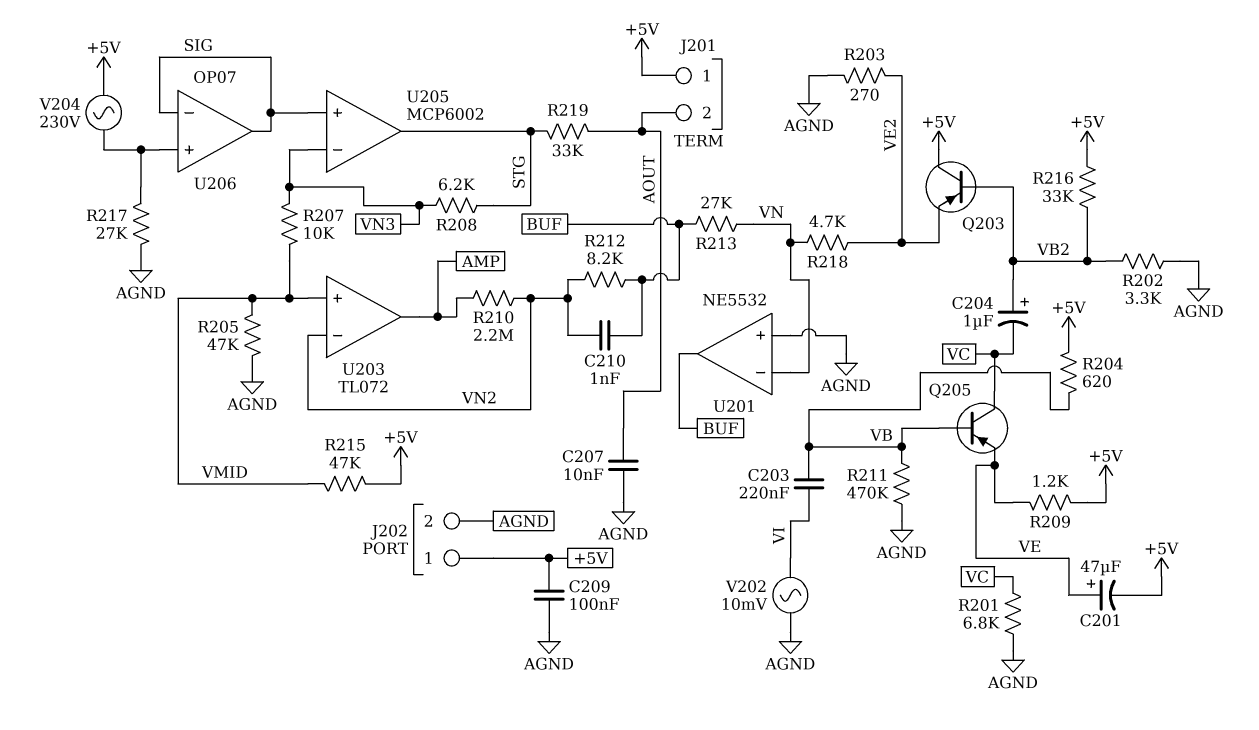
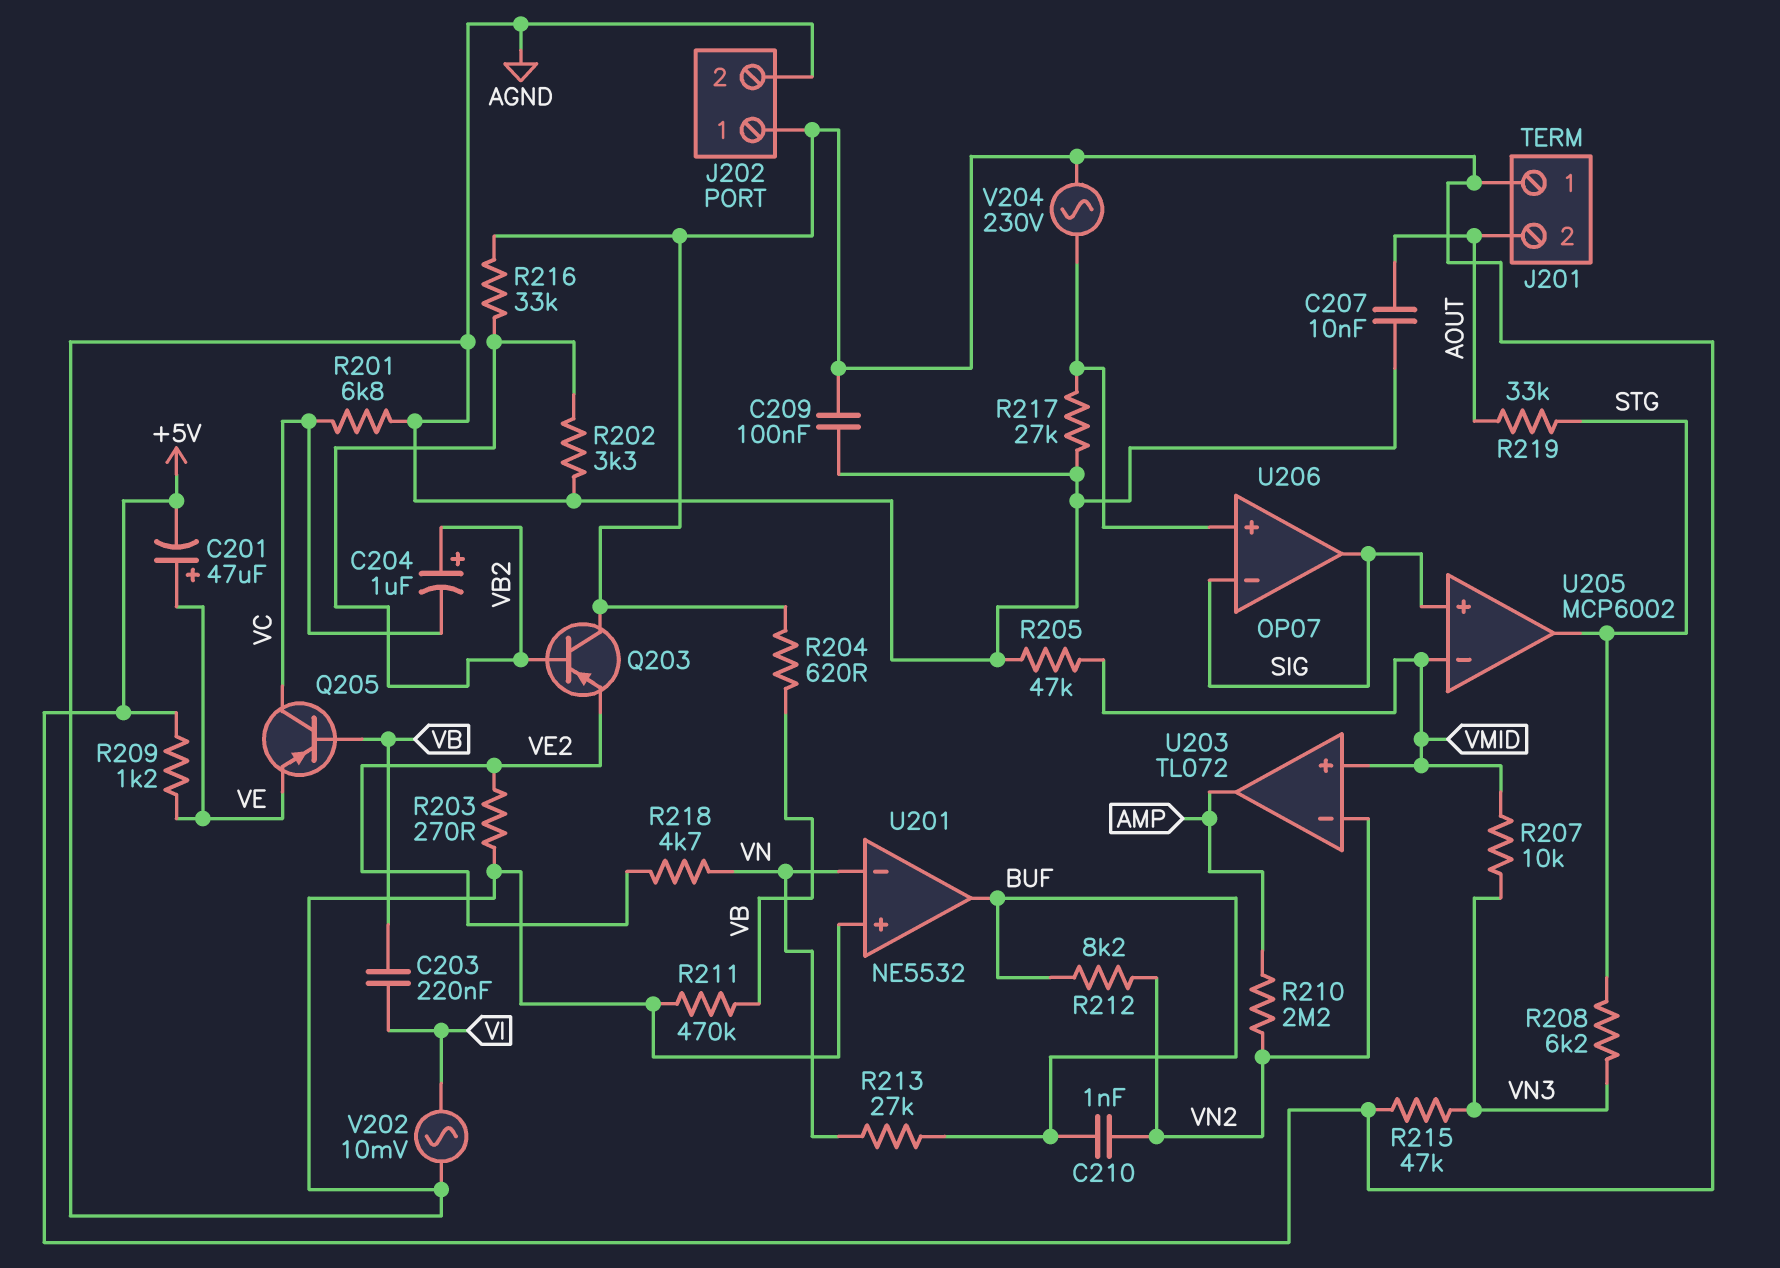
R215: 47k (+5V, VMID) -> 47k (+5V, VN3)
U205 pin in-: VN3 -> VMID

